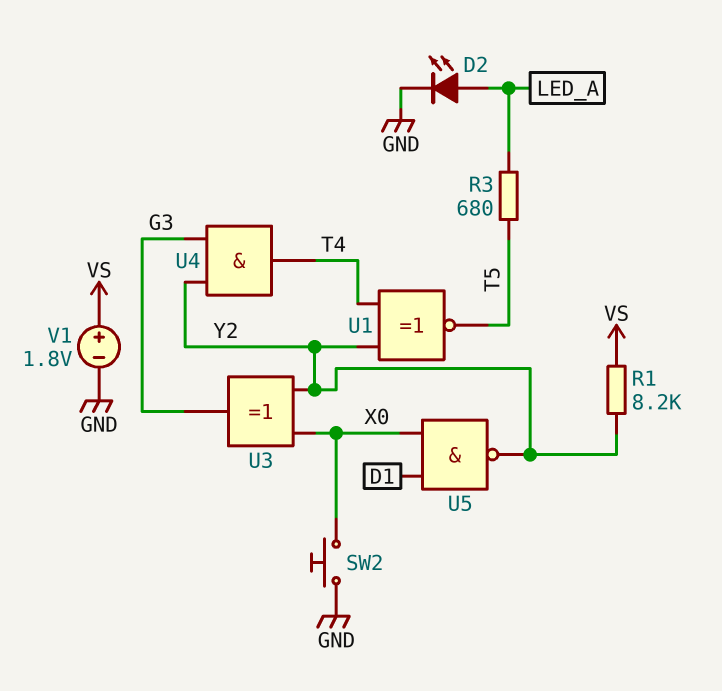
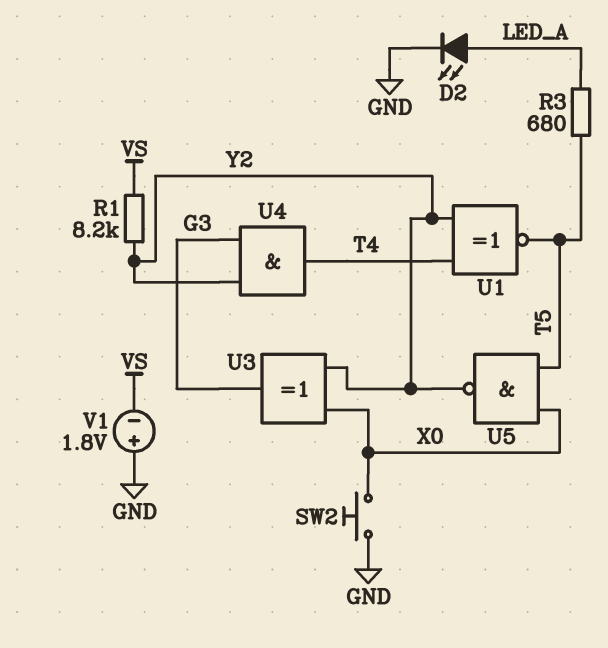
U5: NAND (in D1, in X0, out Y2) -> NAND (in T5, in X0, out Y2)
V1: 1.8V (plus VS, minus GND) -> 1.8V (plus GND, minus VS)

